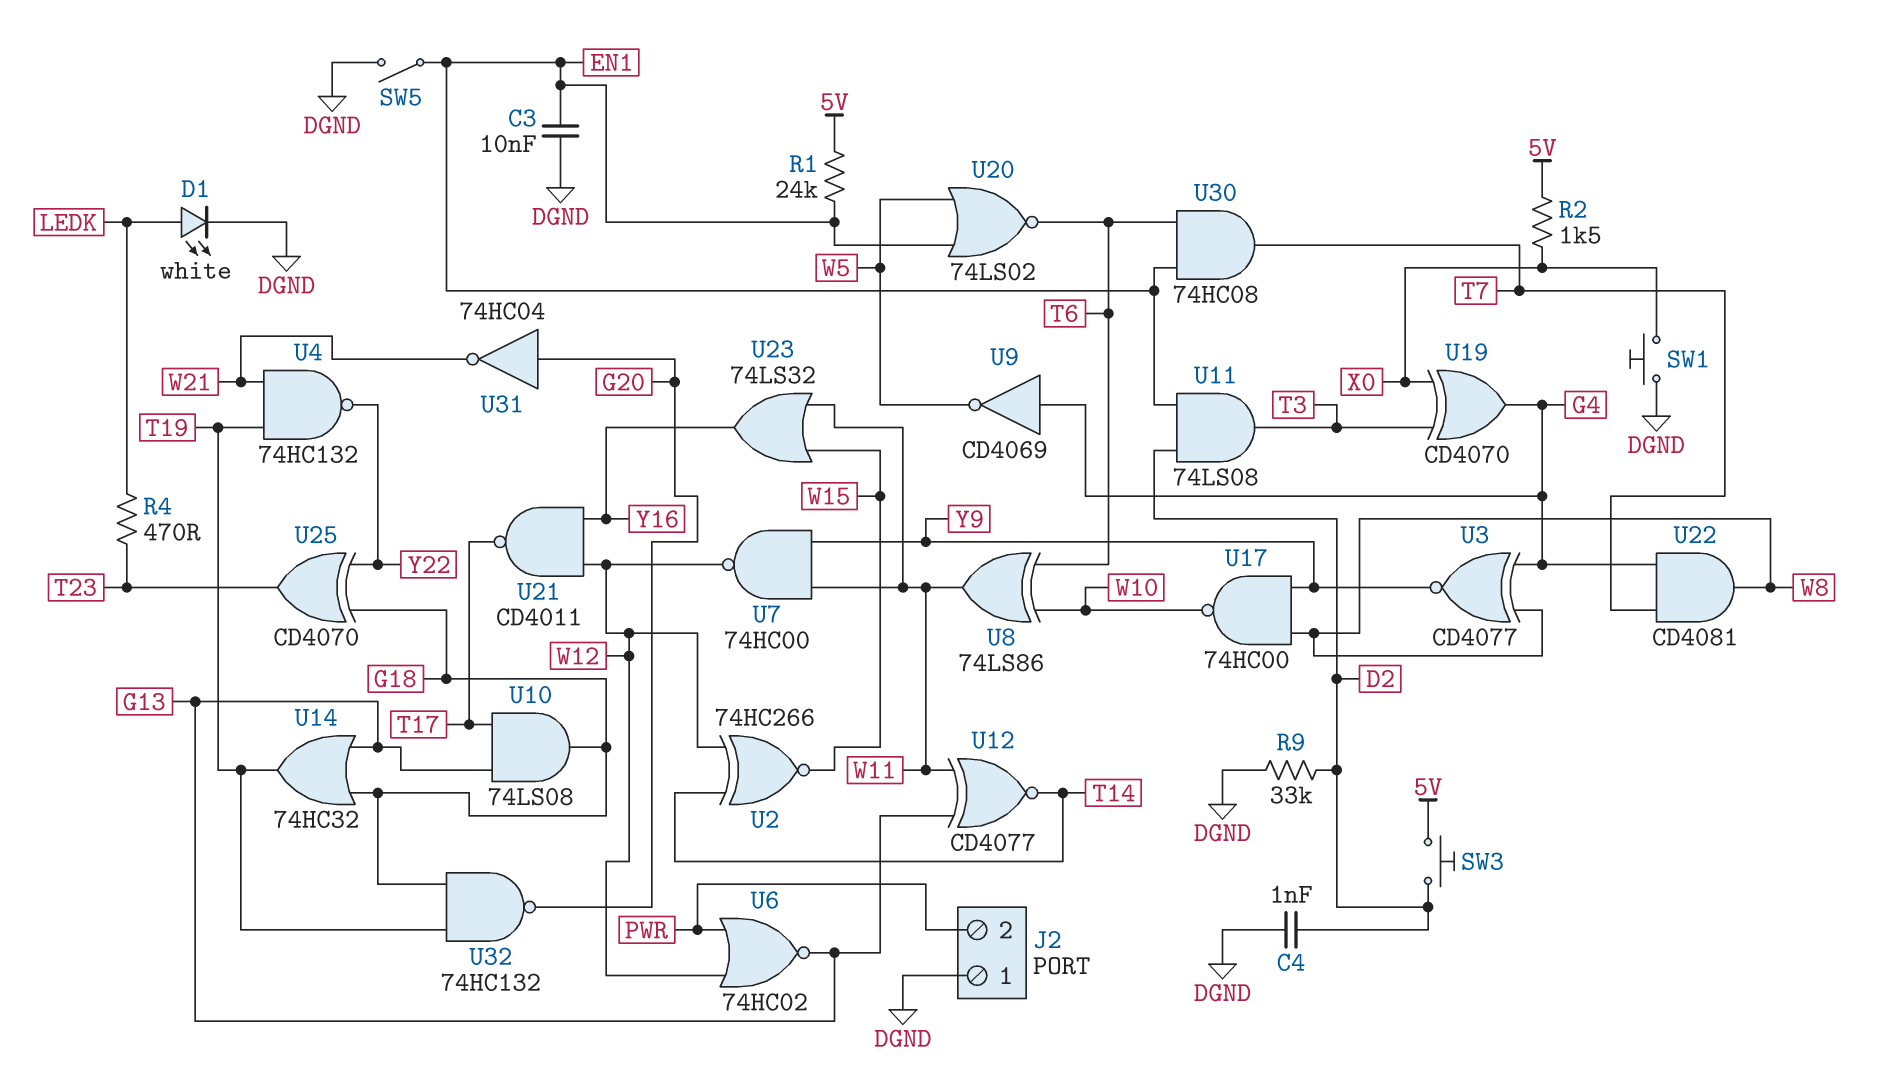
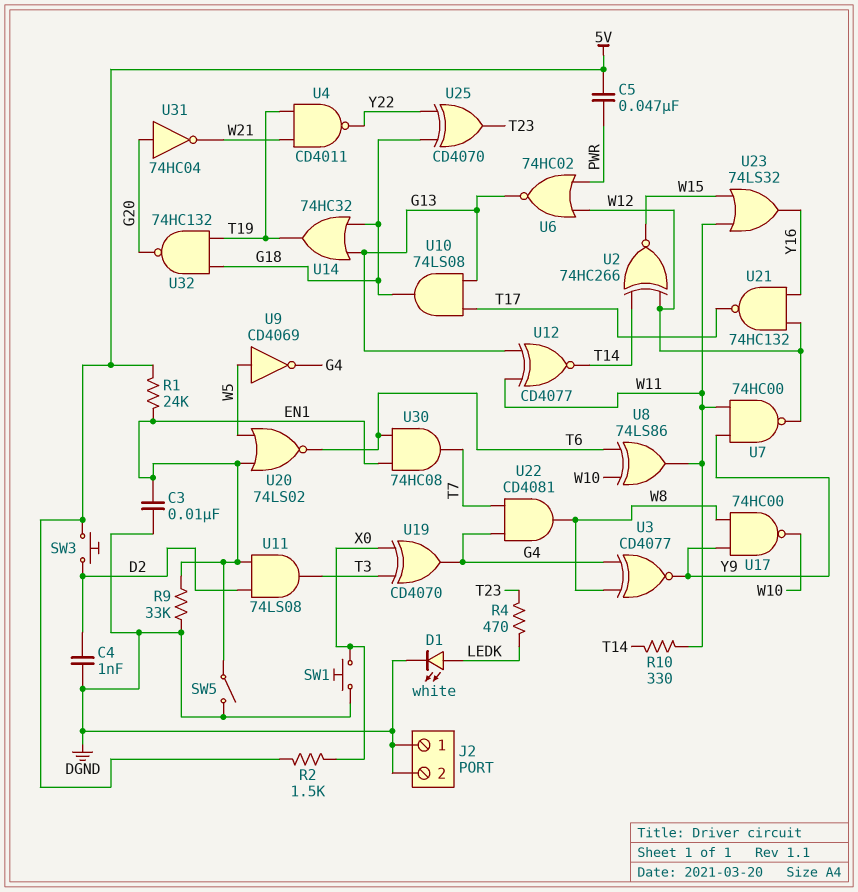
C5: none -> 47nF (5V, PWR)
J2 pin 2: PWR -> DGND
R9: 33k (D2, DGND) -> 33k (DGND, EN1)
R10: none -> 330 (T14, W11)
U4: NAND 74HC132 (in T19, in W21, out Y22) -> NAND CD4011 (in T19, in W21, out Y22)
U9: NOT CD4069 (in G4, out W5) -> NOT CD4069 (in W5, out G4)
U21: NAND CD4011 (in W12, in Y16, out T17) -> NAND 74HC132 (in W12, in Y16, out T17)

